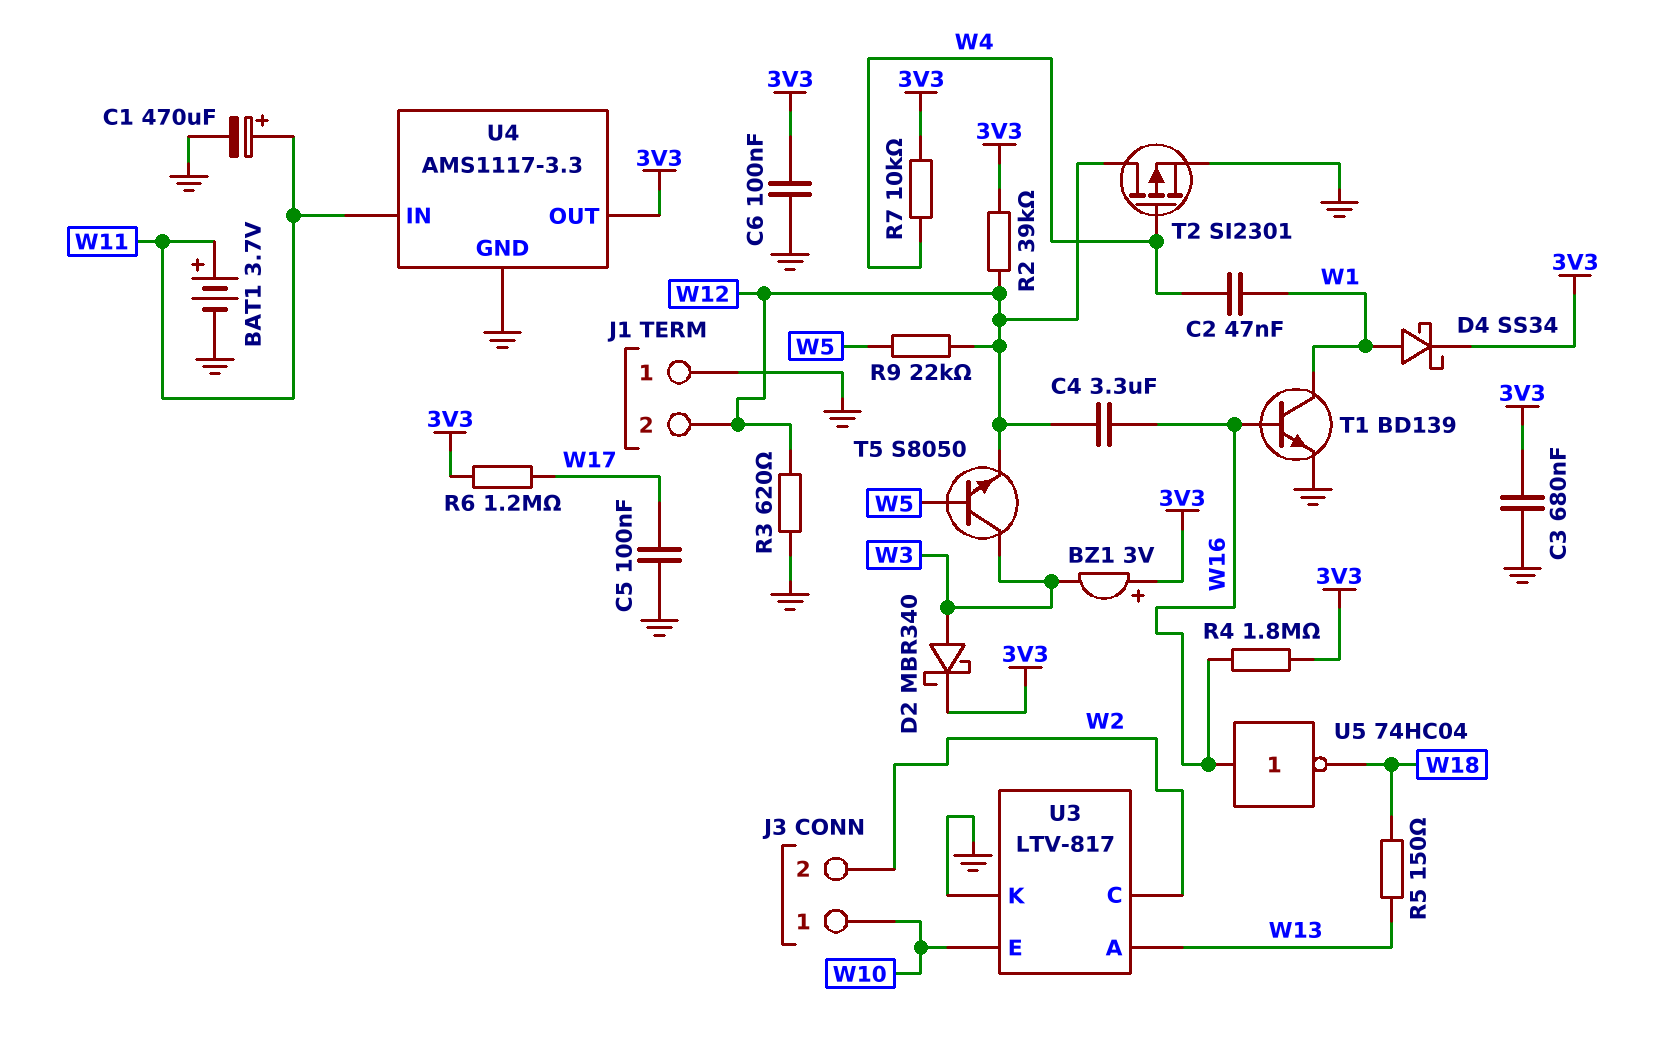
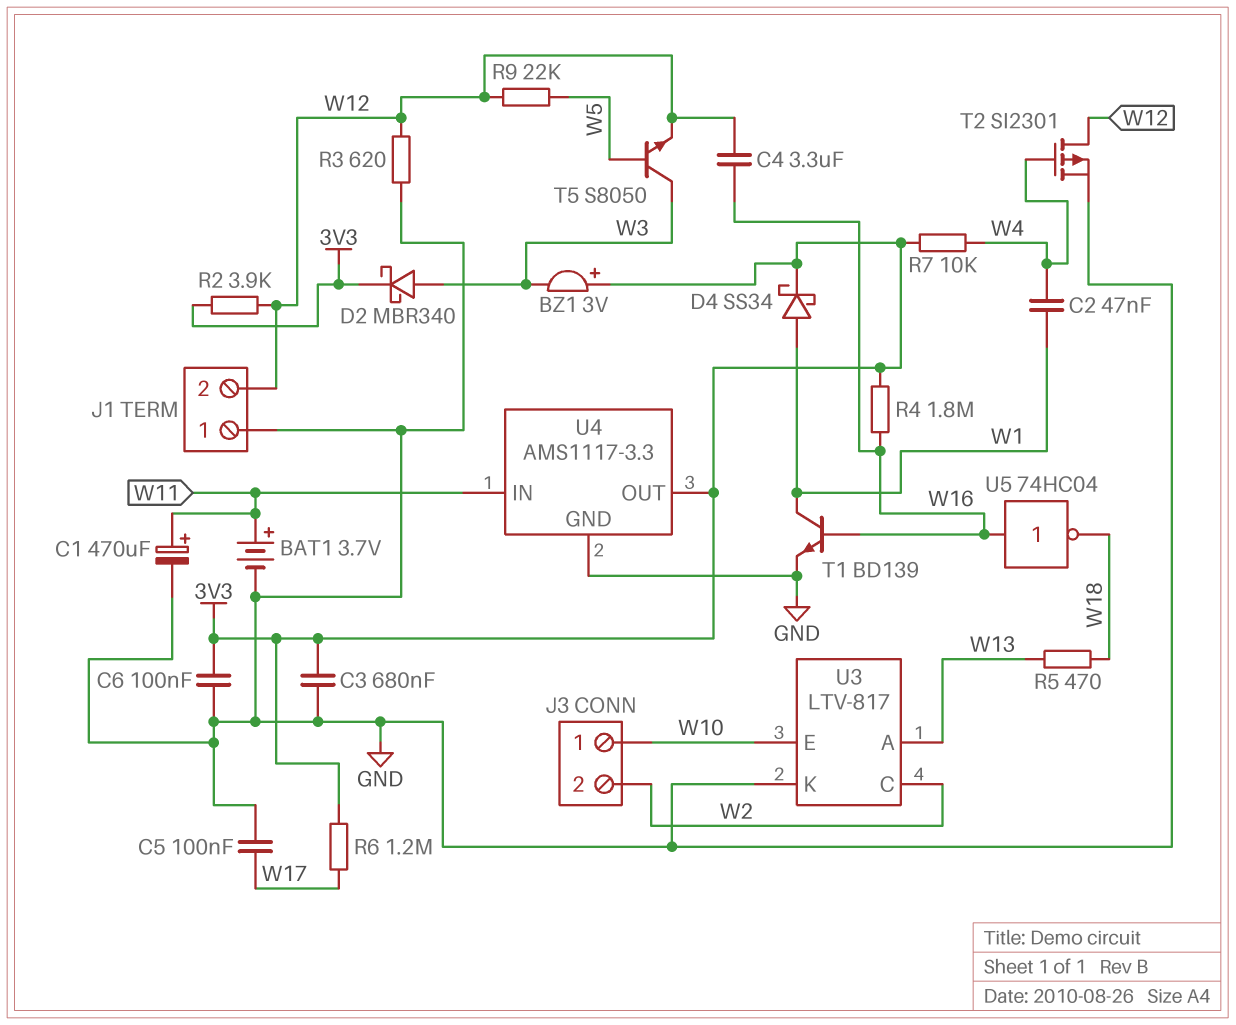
R2: 39k (3V3, W12) -> 3.9k (3V3, W12)
R5: 150 (W13, W18) -> 470 (W13, W18)

